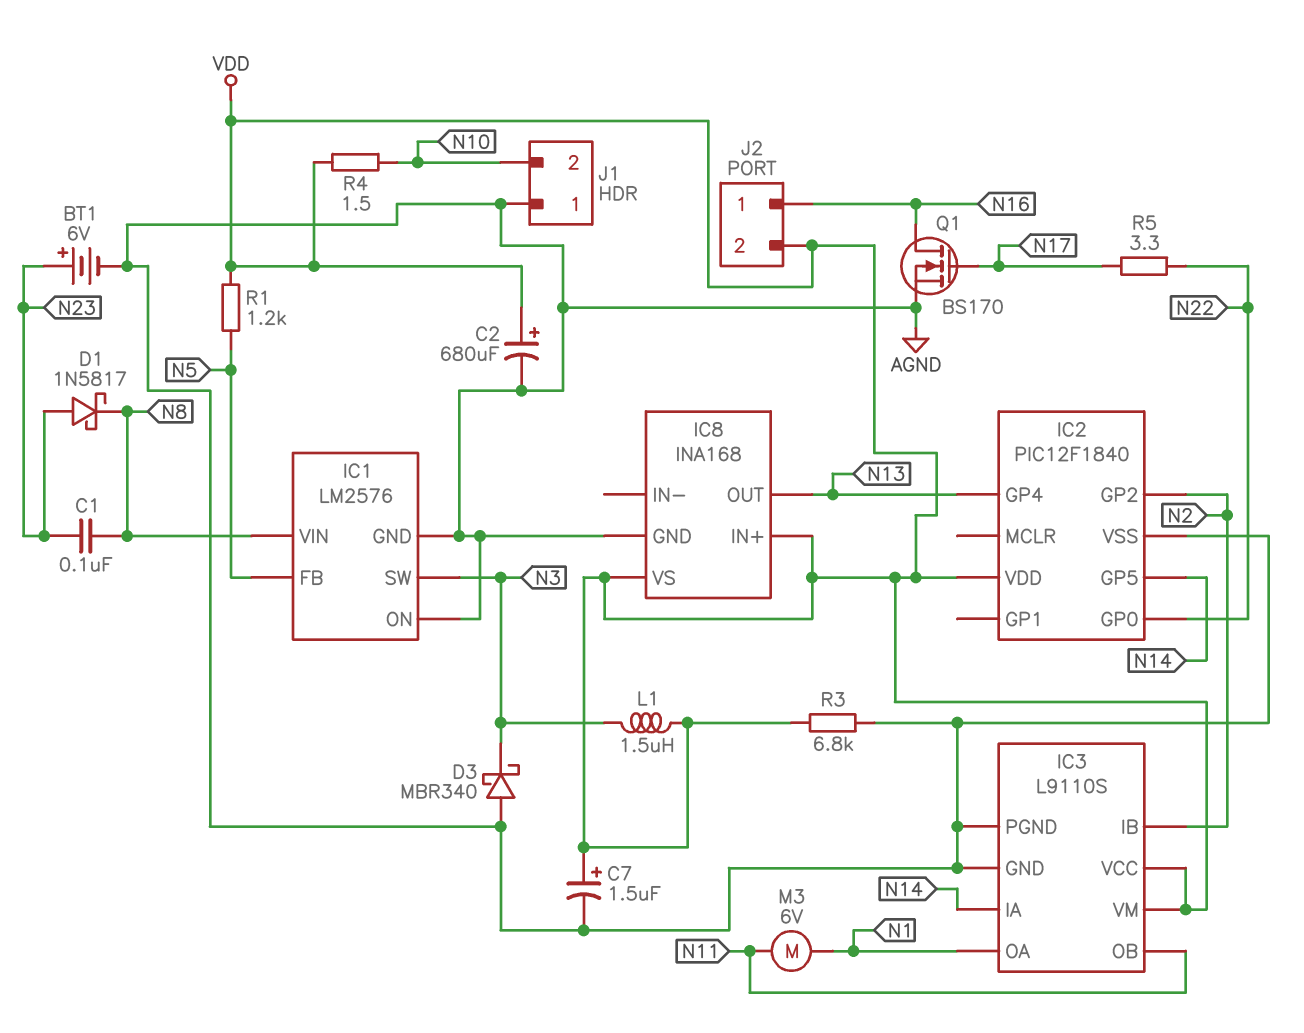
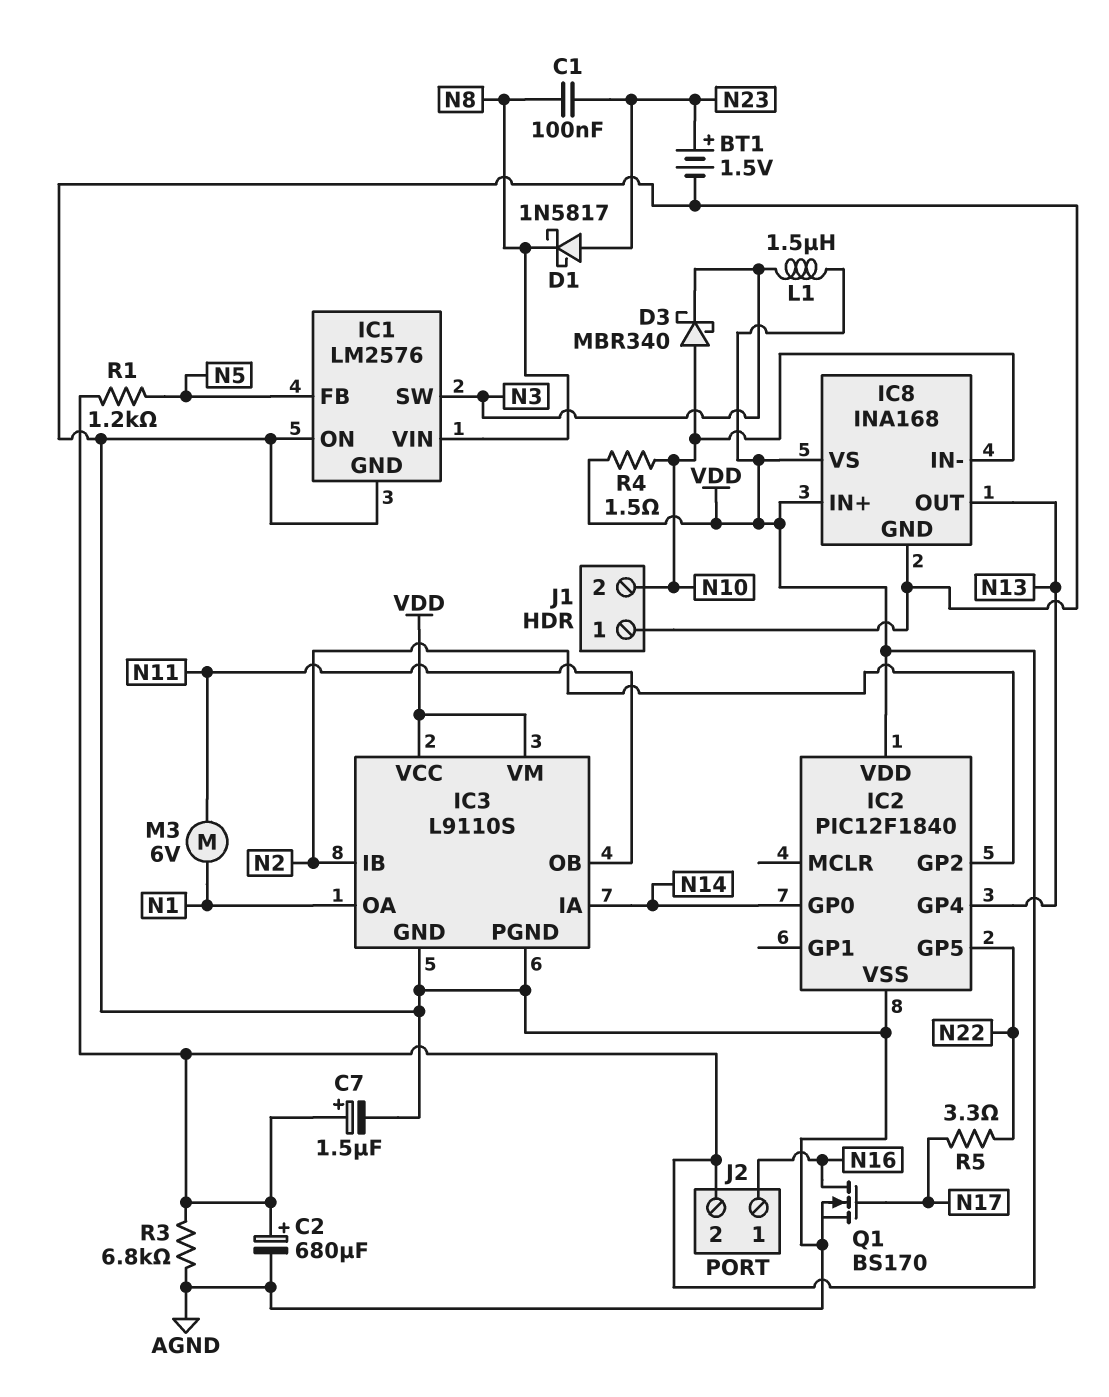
BT1: 6V (plus N23, minus AGND) -> 1.5V (plus N23, minus AGND)
D3: schottky MBR340 (A AGND, K N3) -> schottky MBR340 (A N10, K N3)
IC2 pin GP0: N22 -> N14
IC2 pin GP5: N14 -> N22
IC8 pin IN-: none -> N10

